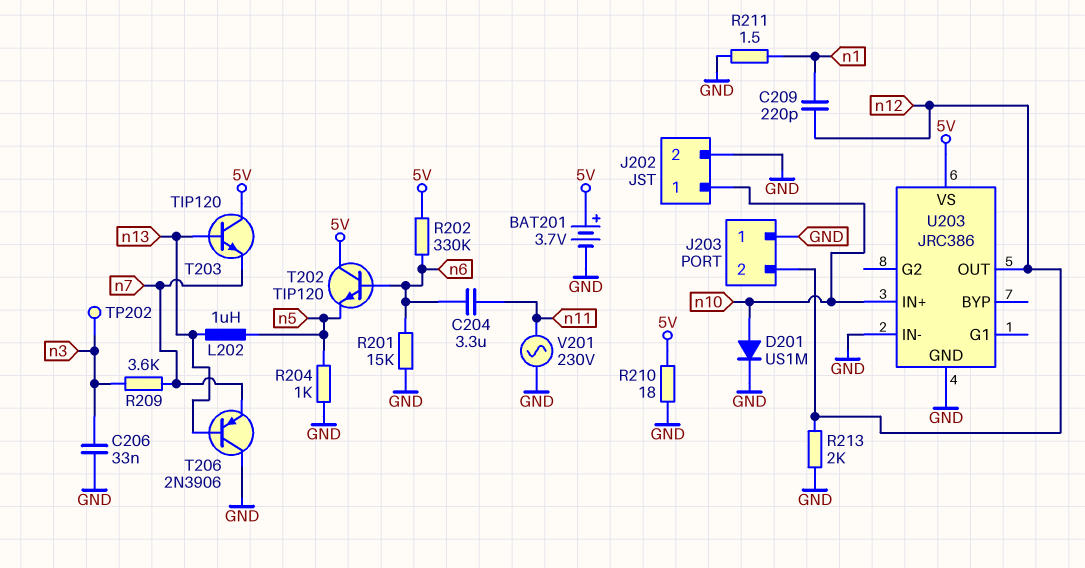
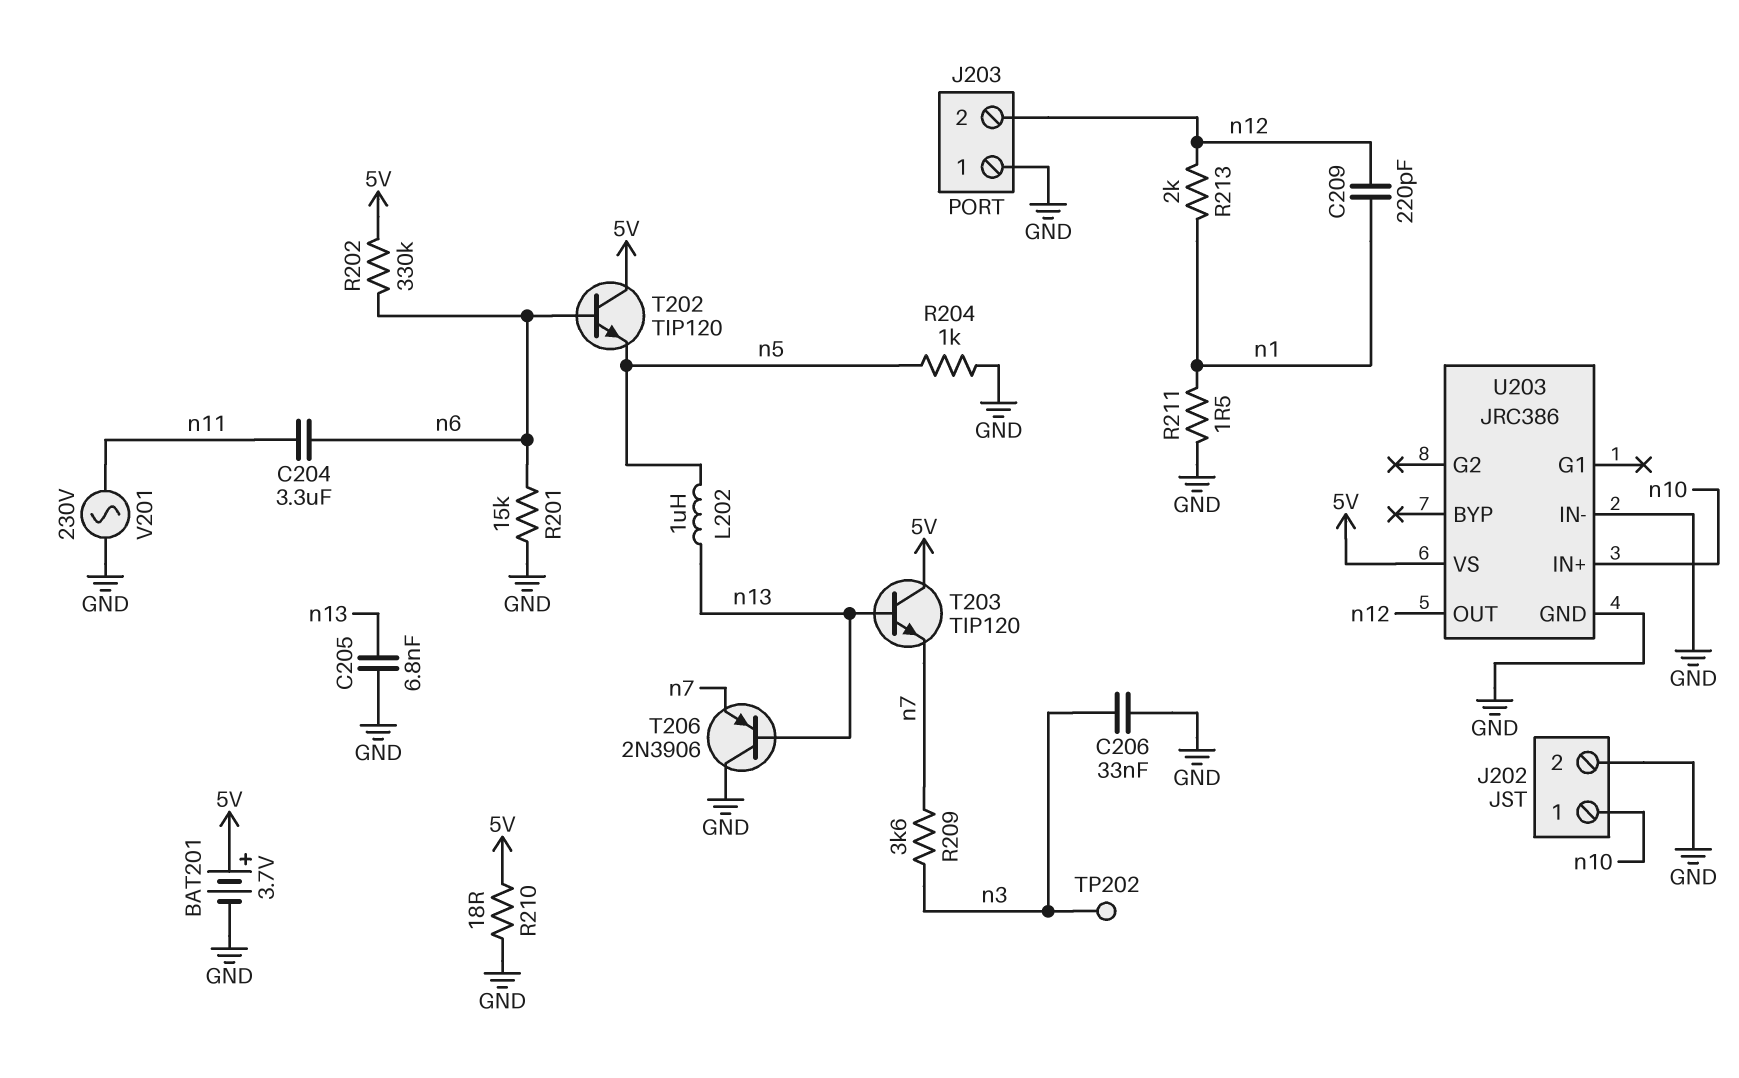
C205: none -> 6.8nF (GND, n13)
D201: diode US1M (A n10, K GND) -> none
R213: 2k (GND, n12) -> 2k (n1, n12)

